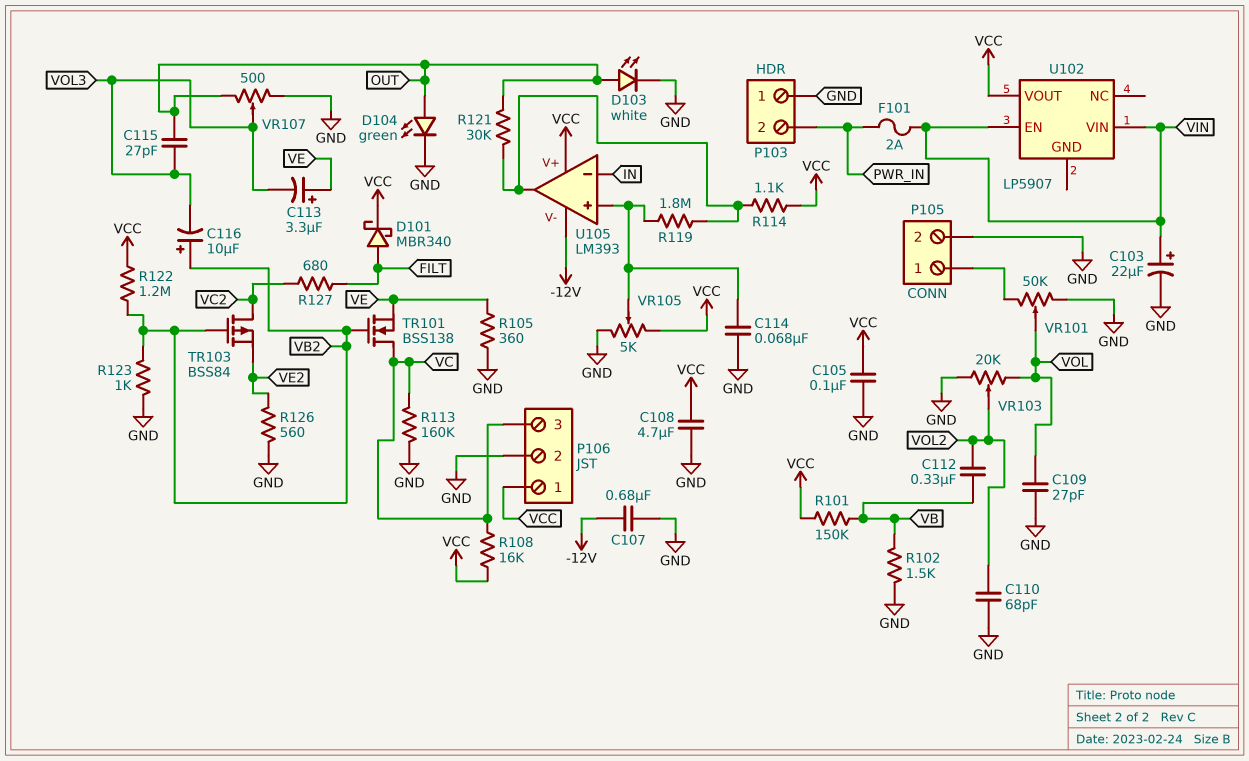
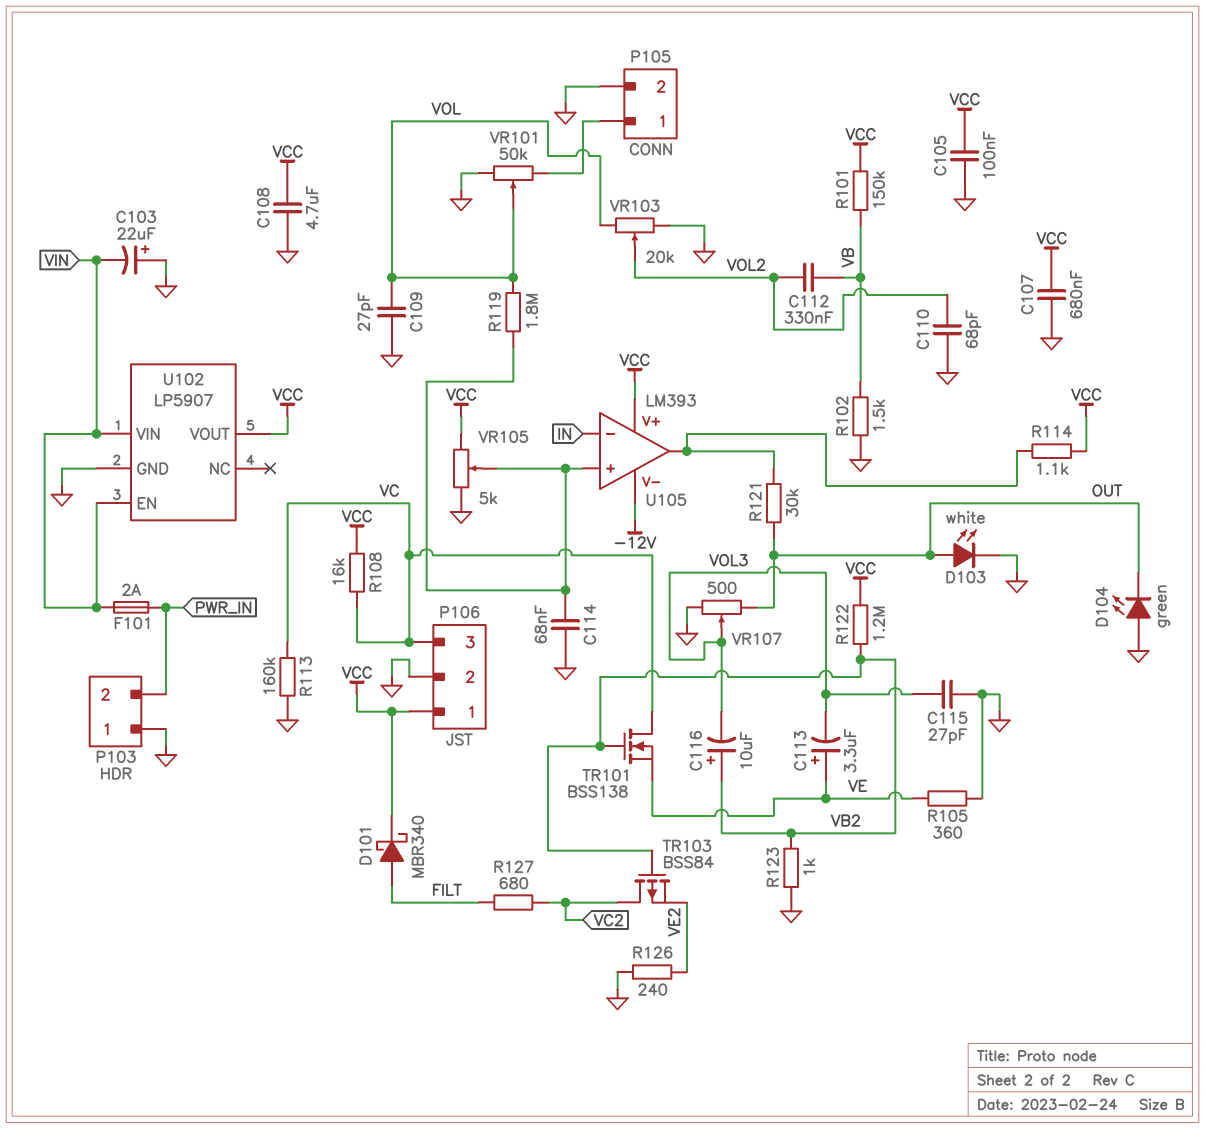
C103: 22uF (plus VIN, minus GND) -> 22uF (plus GND, minus VIN)
C107: 680nF (-12V, GND) -> 680nF (GND, VCC)
C115: 27pF (OUT, VOL3) -> 27pF (GND, VOL3)
D104: LED green (A OUT, K GND) -> LED green (A GND, K OUT)
R119: 1.8M (U105/in+, U105/out) -> 1.8M (U105/in+, VOL)
R126: 560 (GND, VE2) -> 240 (GND, VE2)
U102 pin GND: none -> GND

